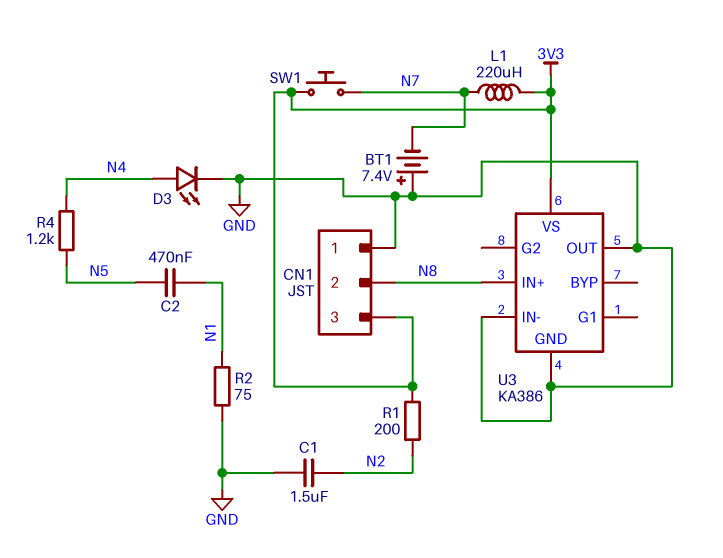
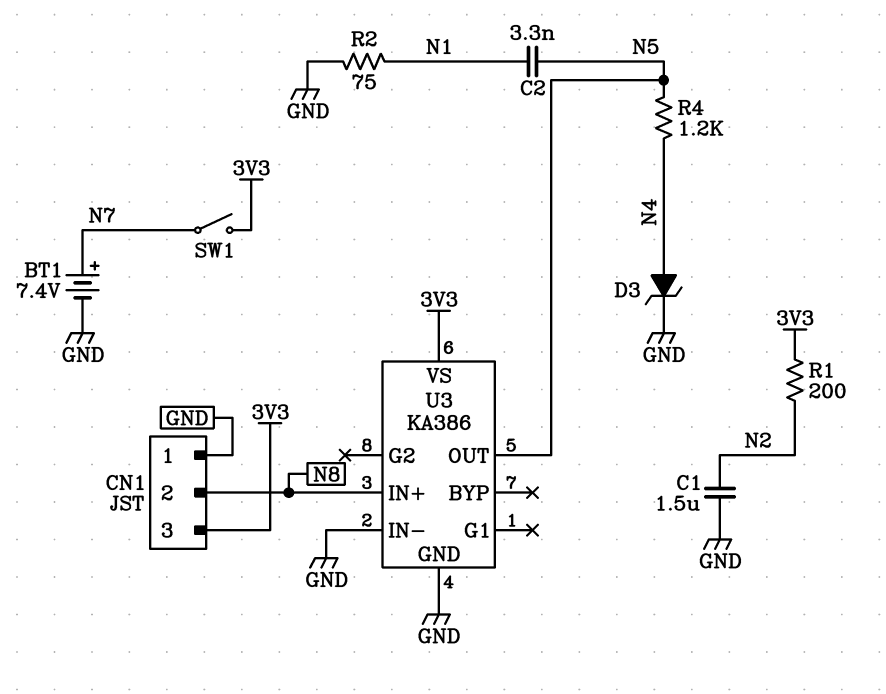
BT1: 7.4V (plus GND, minus N7) -> 7.4V (plus N7, minus GND)
C2: 470nF (N1, N5) -> 3.3nF (N1, N5)
D3: LED (A N4, K GND) -> zener (A N4, K GND)
L1: 220uH (3V3, N7) -> none
SW1: button (3V3, N7) -> switch (3V3, N7)
U3 pin OUT: GND -> N5

